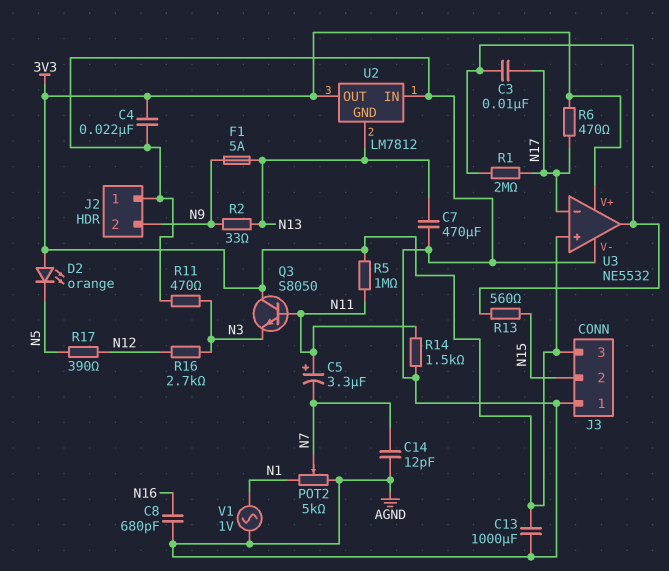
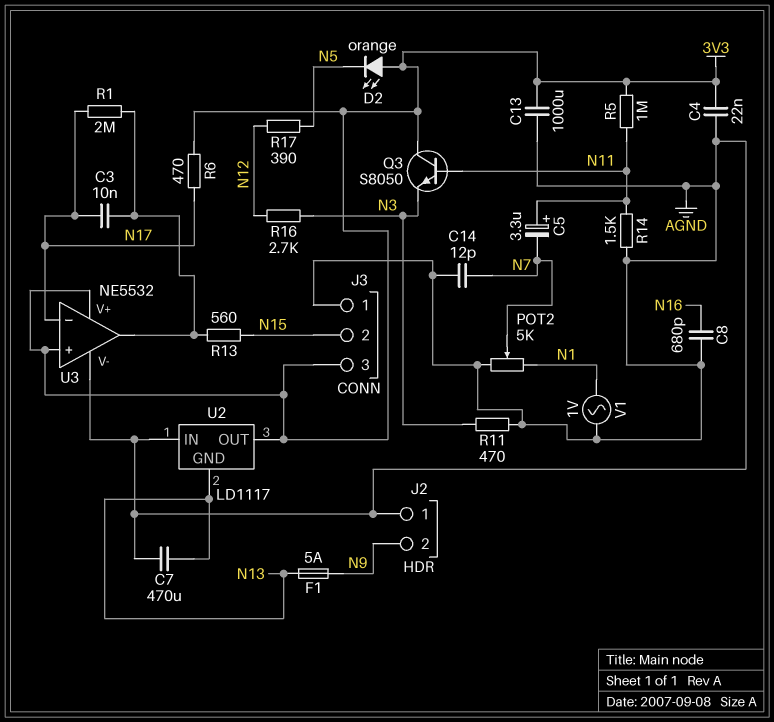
R2: 33 (N9, N13) -> none
U2: LM7812 -> LD1117

